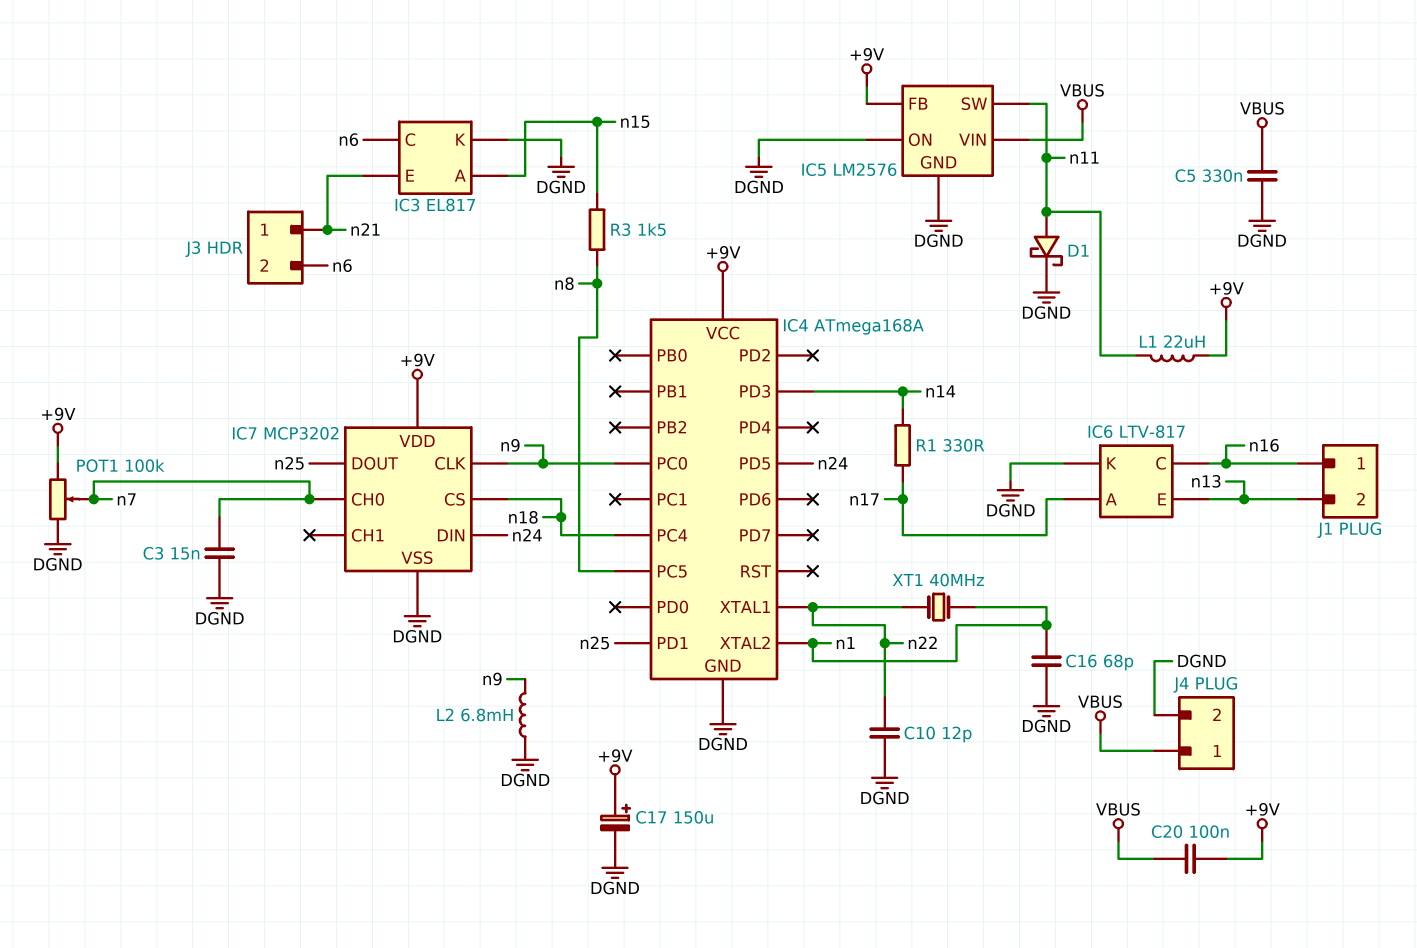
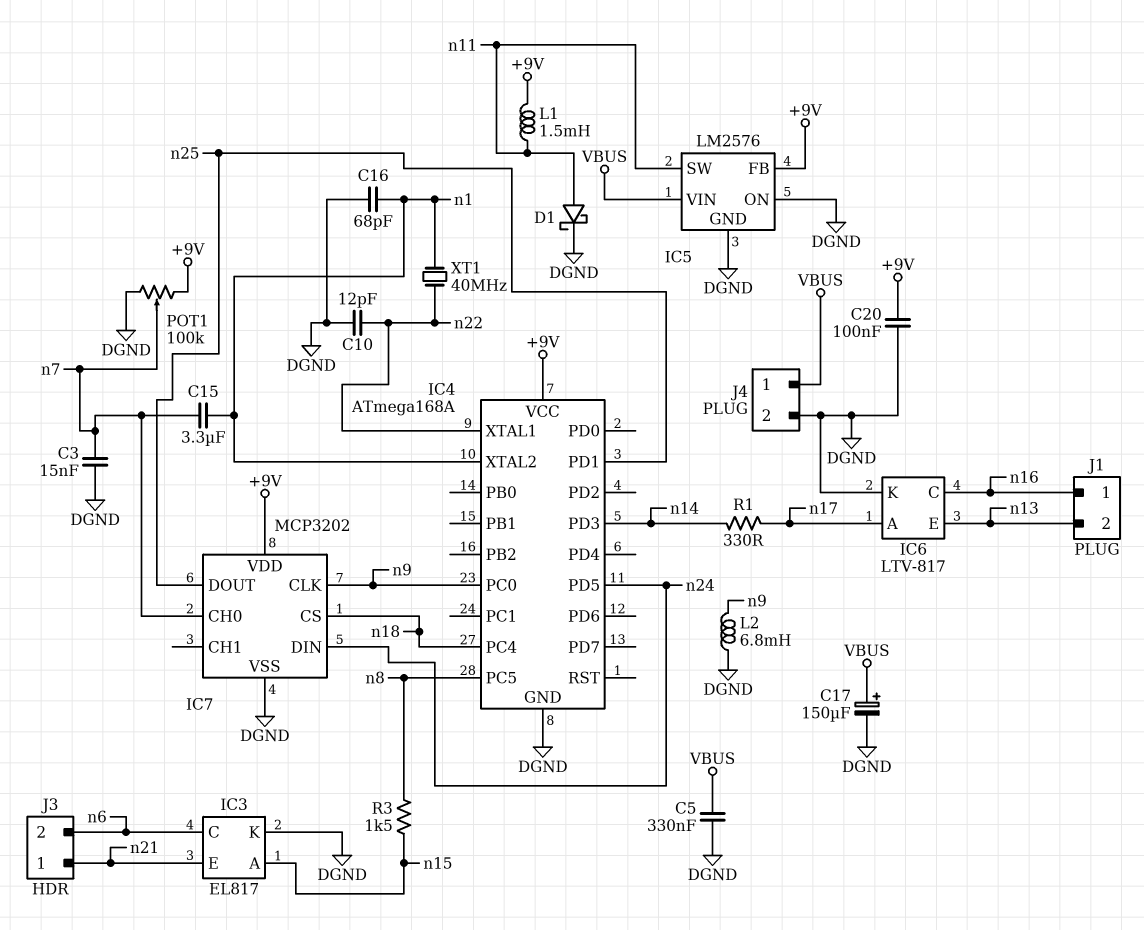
C15: none -> 3.3uF (n1, n7)
C17: 150uF (plus +9V, minus DGND) -> 150uF (plus VBUS, minus DGND)
C20: 100nF (+9V, VBUS) -> 100nF (+9V, DGND)
L1: 22uH (+9V, n11) -> 1.5mH (+9V, n11)

